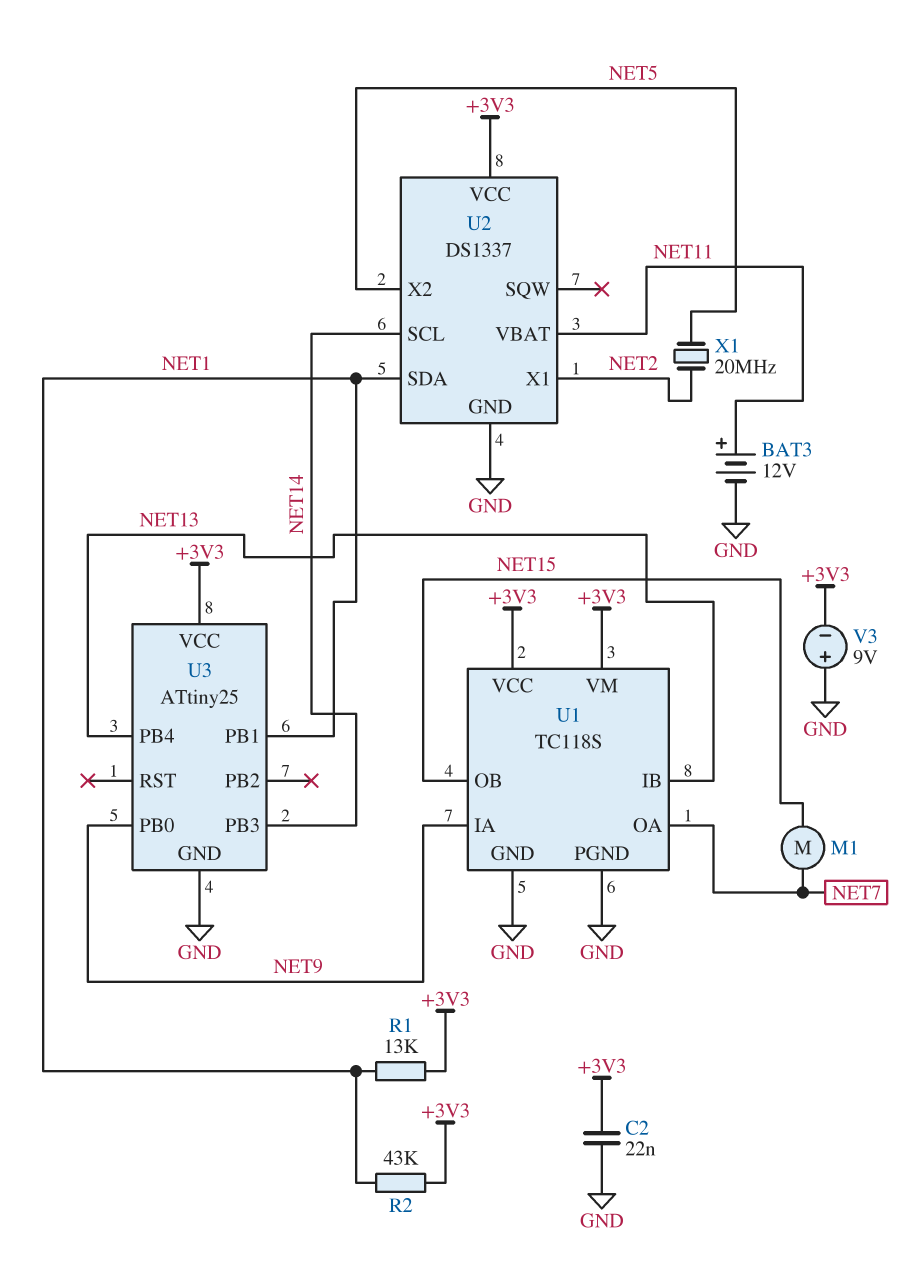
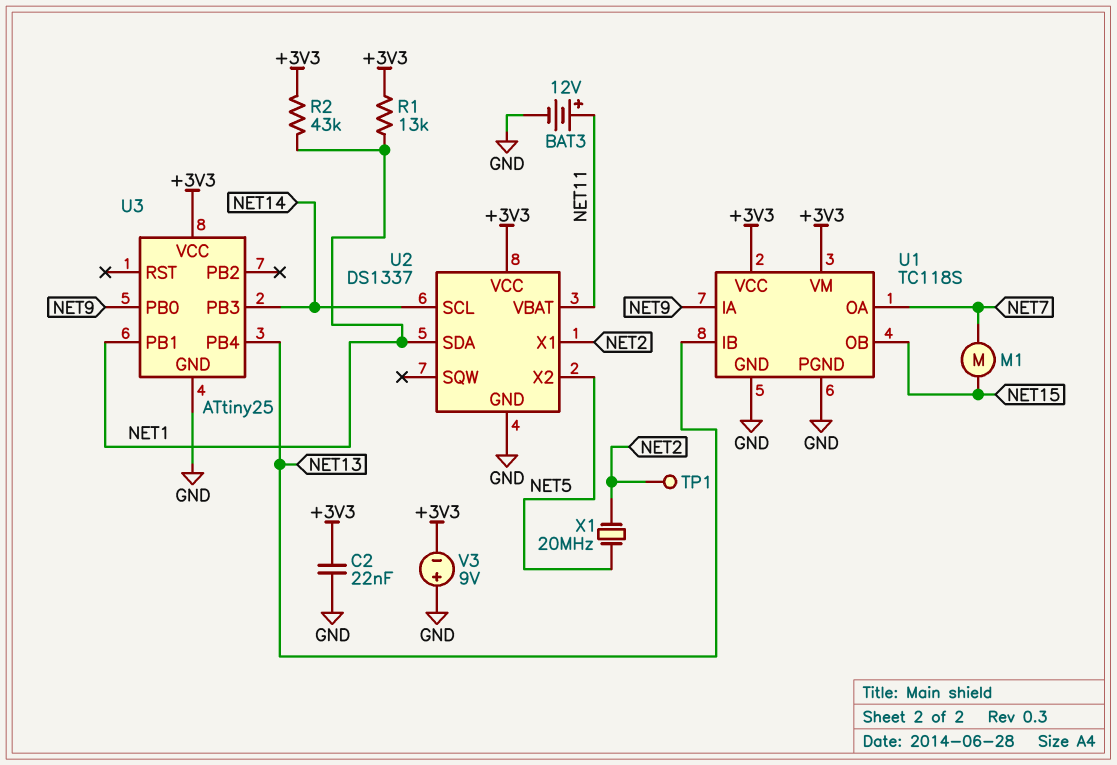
TP1: none -> test point (NET2)

